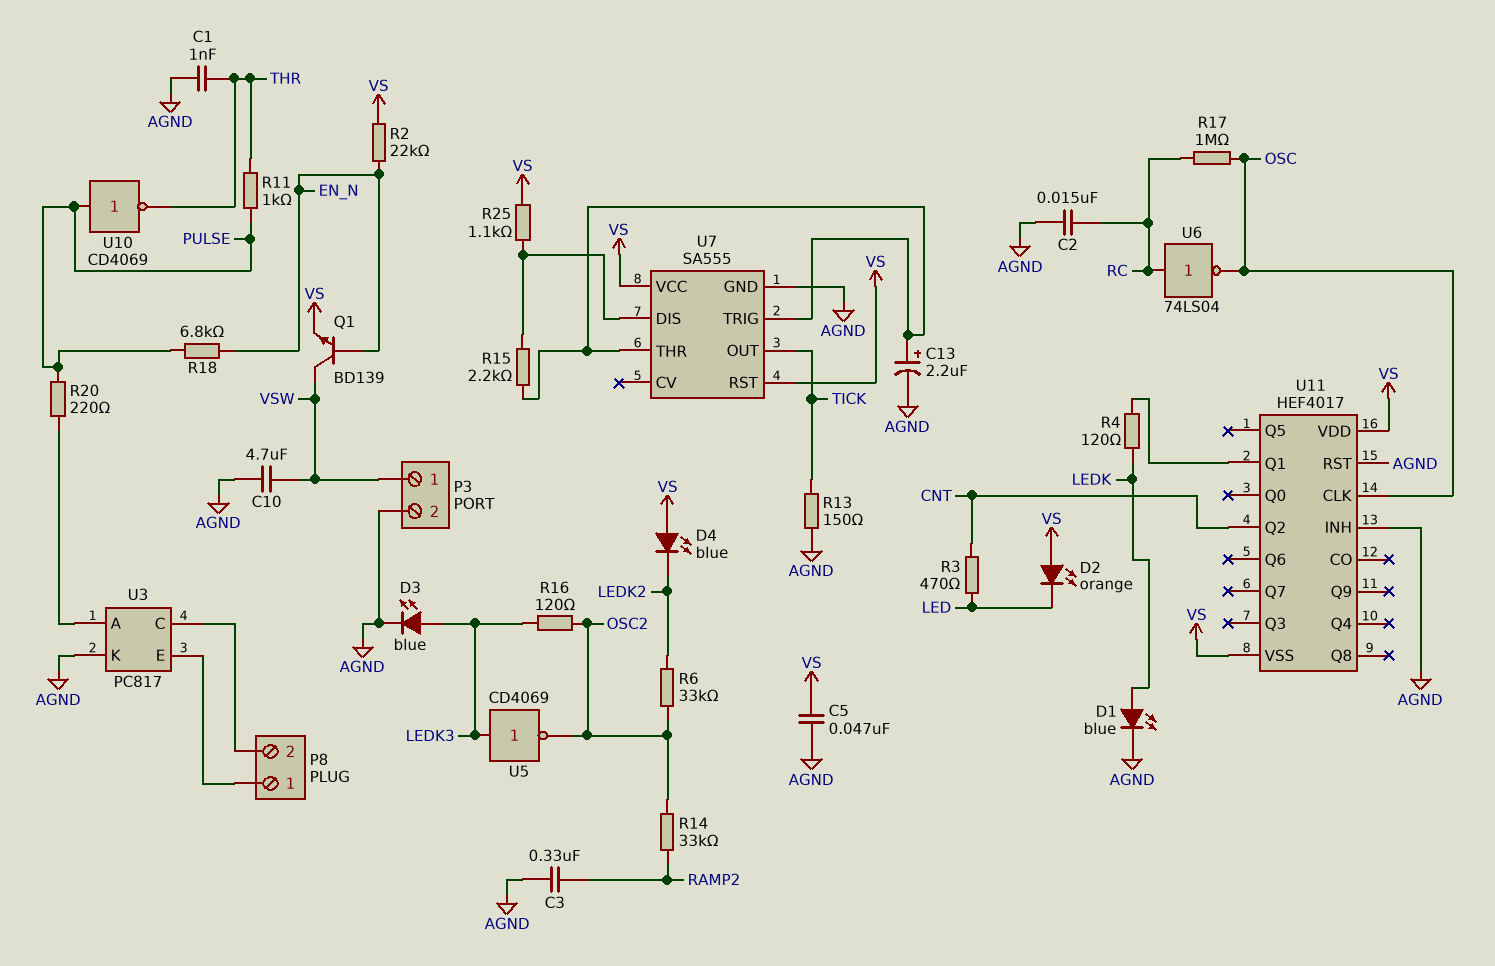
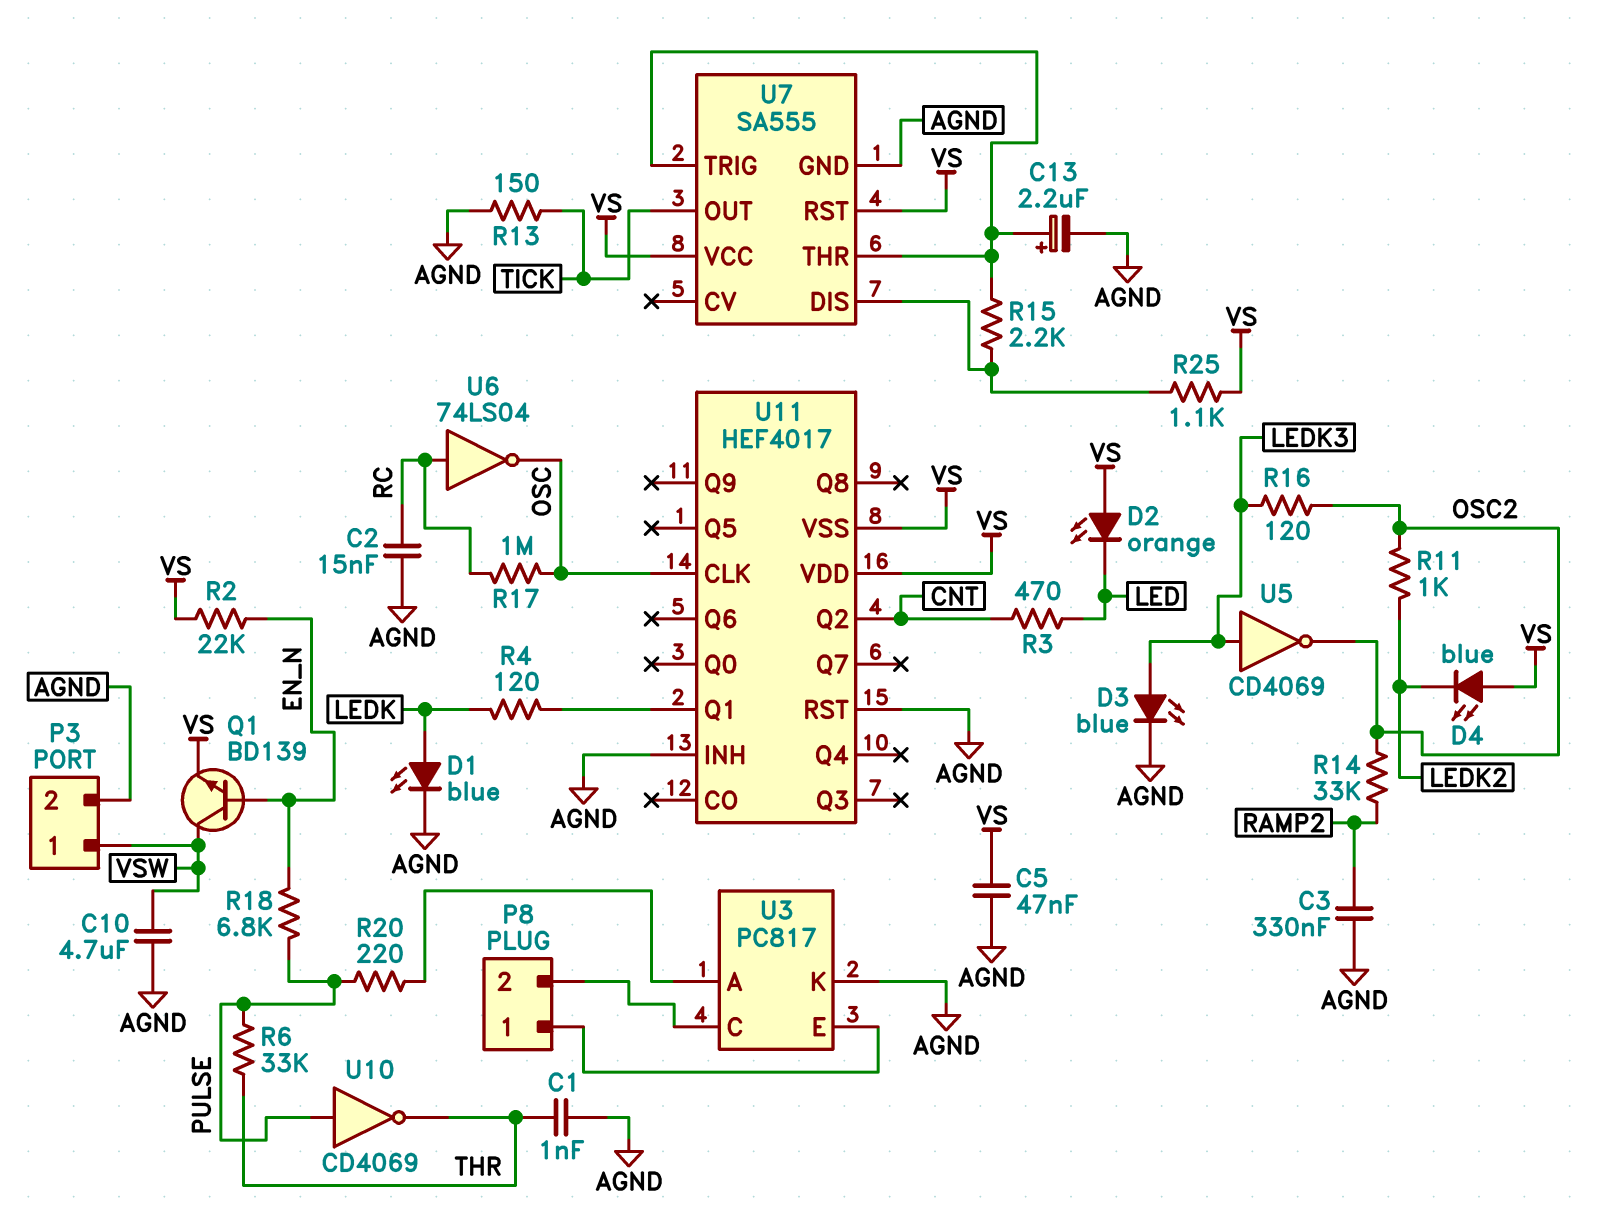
R6: 33k (LEDK2, OSC2) -> 33k (PULSE, THR)
R11: 1k (PULSE, THR) -> 1k (LEDK2, OSC2)

